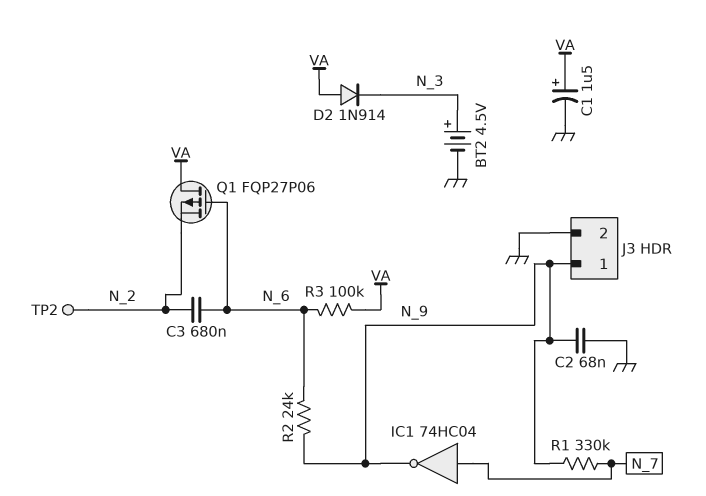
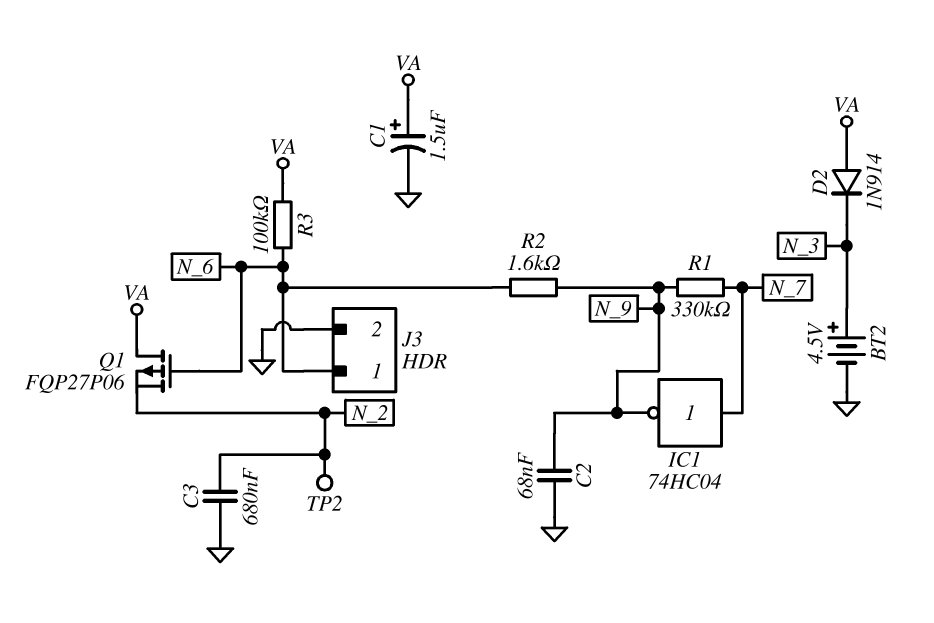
C3: 680nF (N_2, N_6) -> 680nF (GND, N_2)
J3 pin 1: N_9 -> N_6
R2: 24k (N_6, N_9) -> 1.6k (N_6, N_9)

